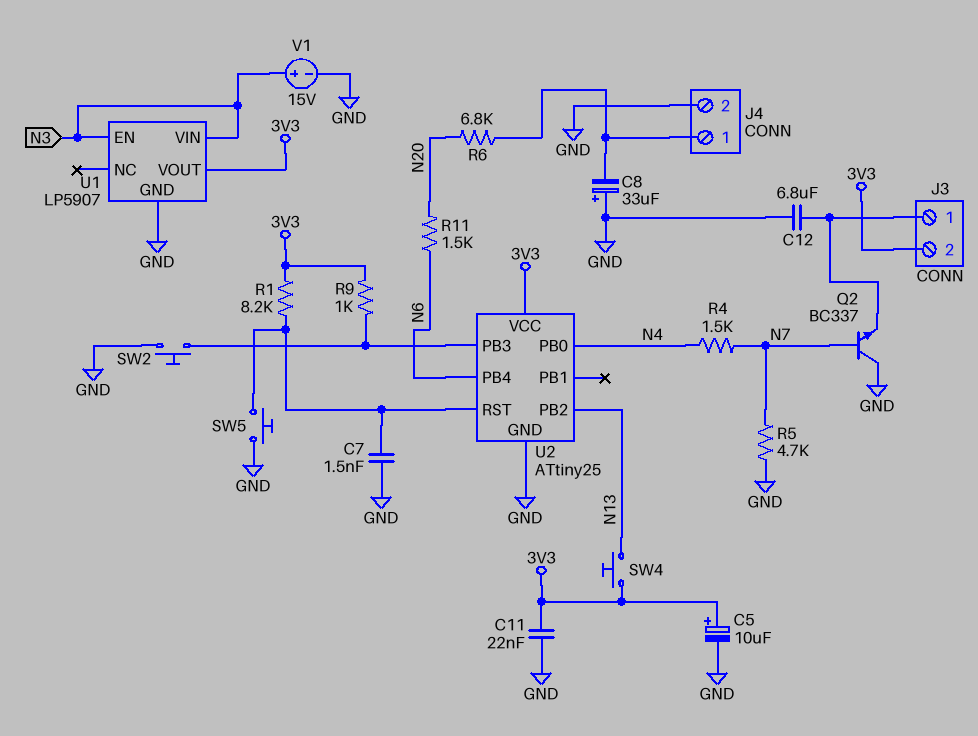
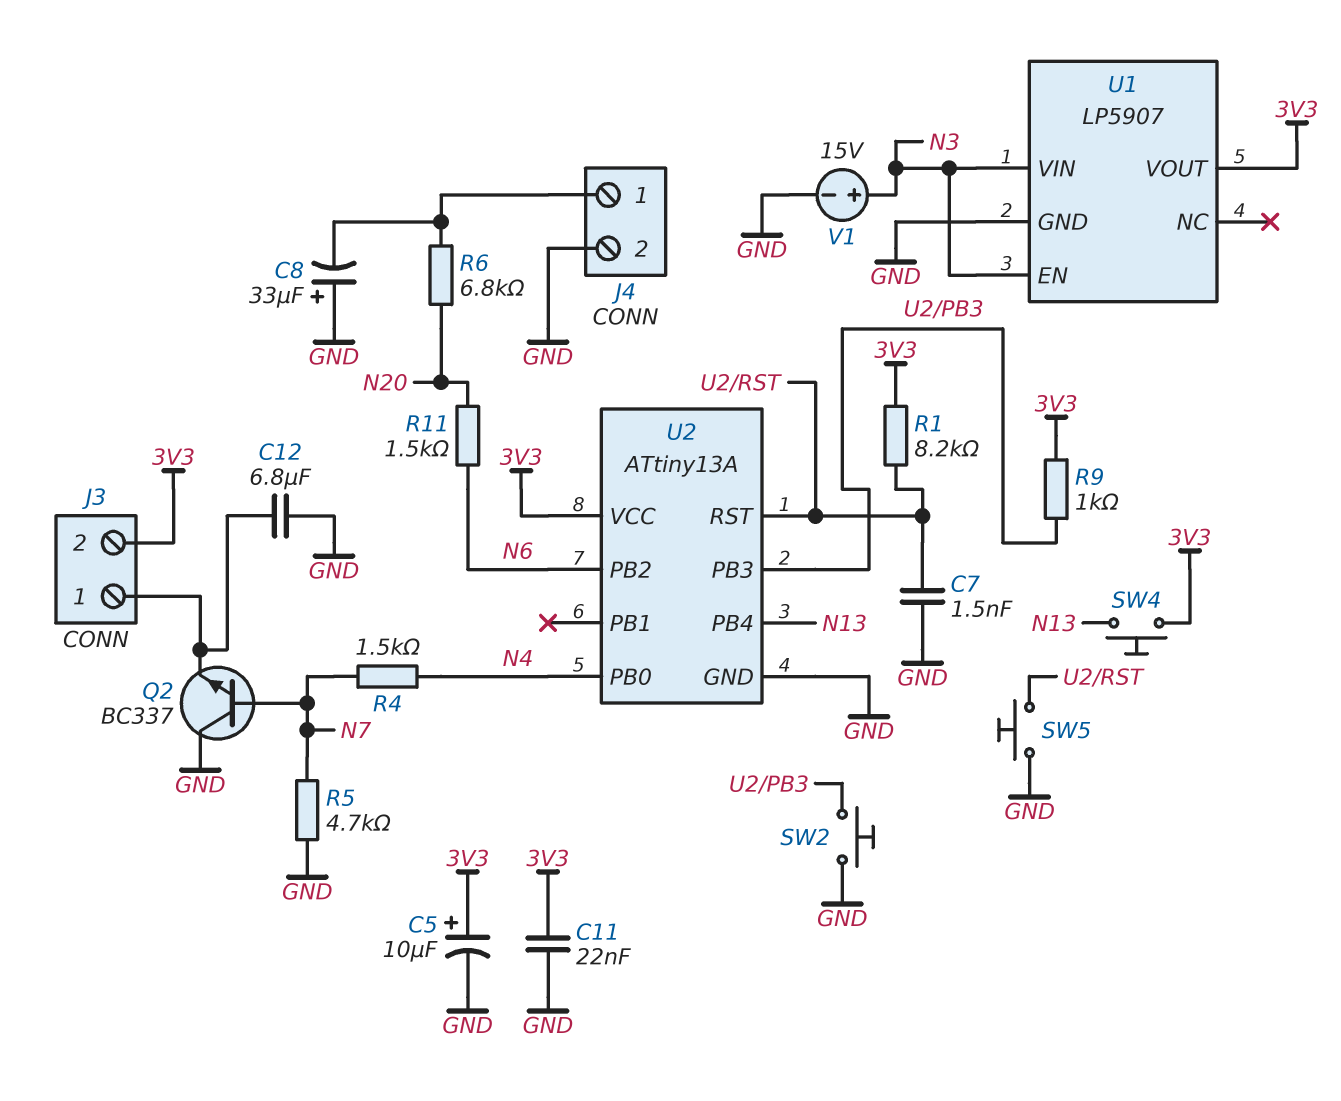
U2: ATtiny25 -> ATtiny13A
U2 pin PB2: N13 -> N6
U2 pin PB4: N6 -> N13

